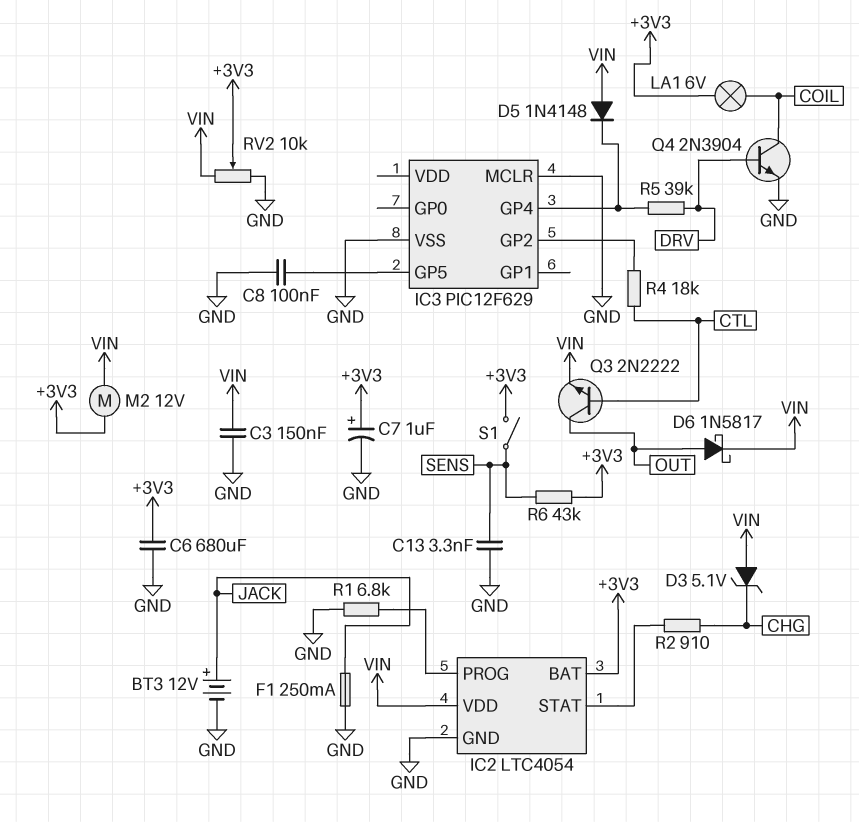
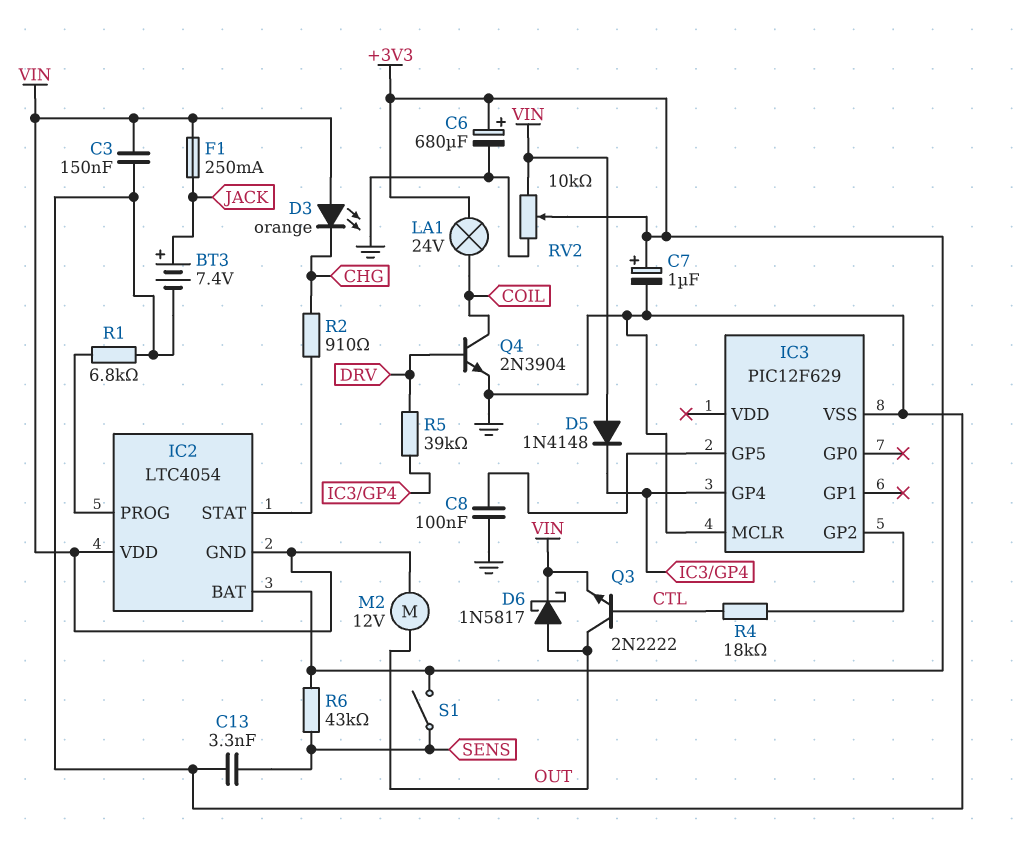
BT3: 12V (plus JACK, minus GND) -> 7.4V (plus JACK, minus GND)
C6: 680uF (+3V3, GND) -> 680uF (plus +3V3, minus GND)
D3: zener 5.1V (A VIN, K CHG) -> LED orange (A VIN, K CHG)
F1: 250mA (GND, JACK) -> 250mA (JACK, VIN)
IC2 pin GND: GND -> VIN
LA1: lamp 6V (+3V3, COIL) -> lamp 24V (+3V3, COIL)
M2: motor 12V (+3V3, VIN) -> motor 12V (OUT, VIN)

